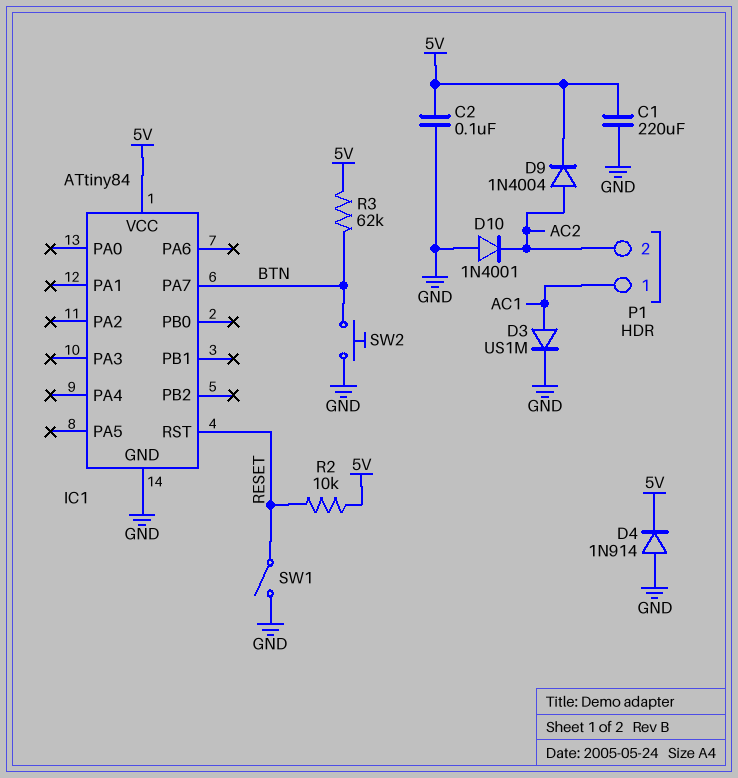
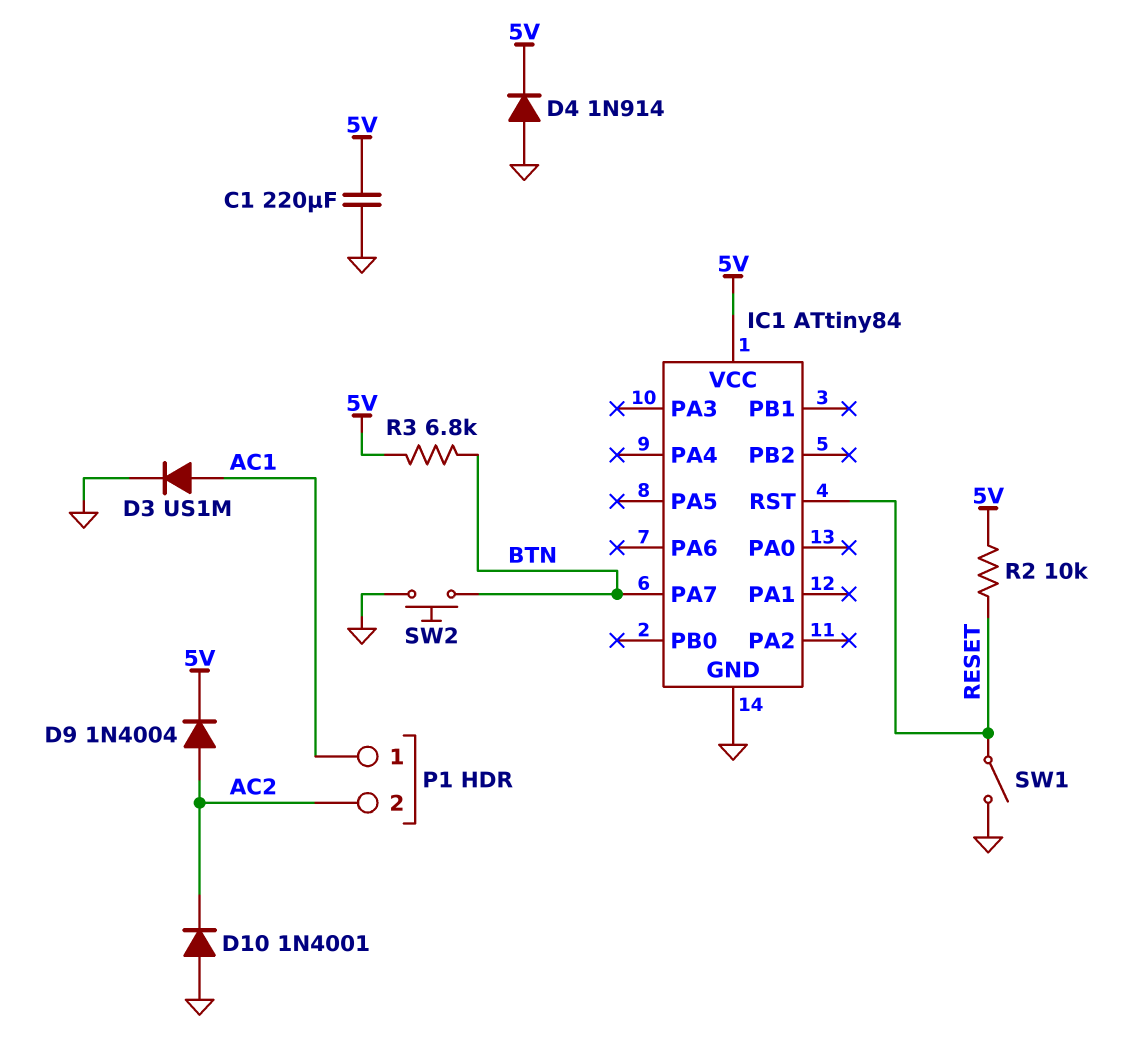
C2: 100nF (5V, GND) -> none
R3: 62k (5V, BTN) -> 6.8k (5V, BTN)

